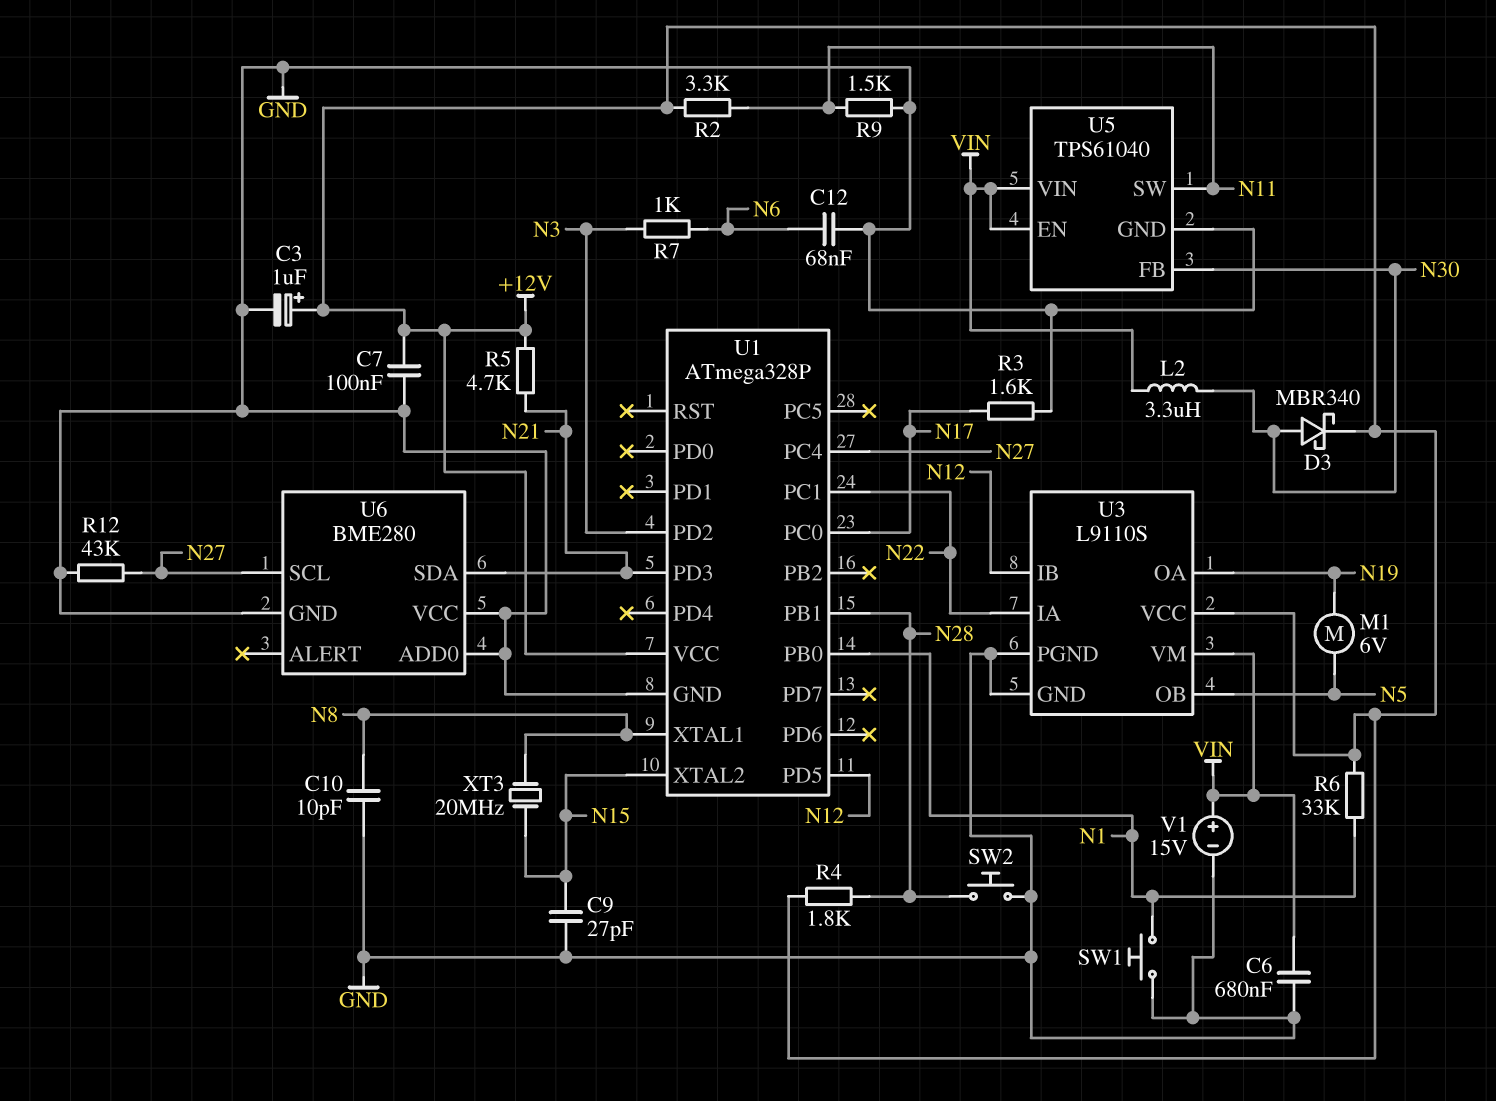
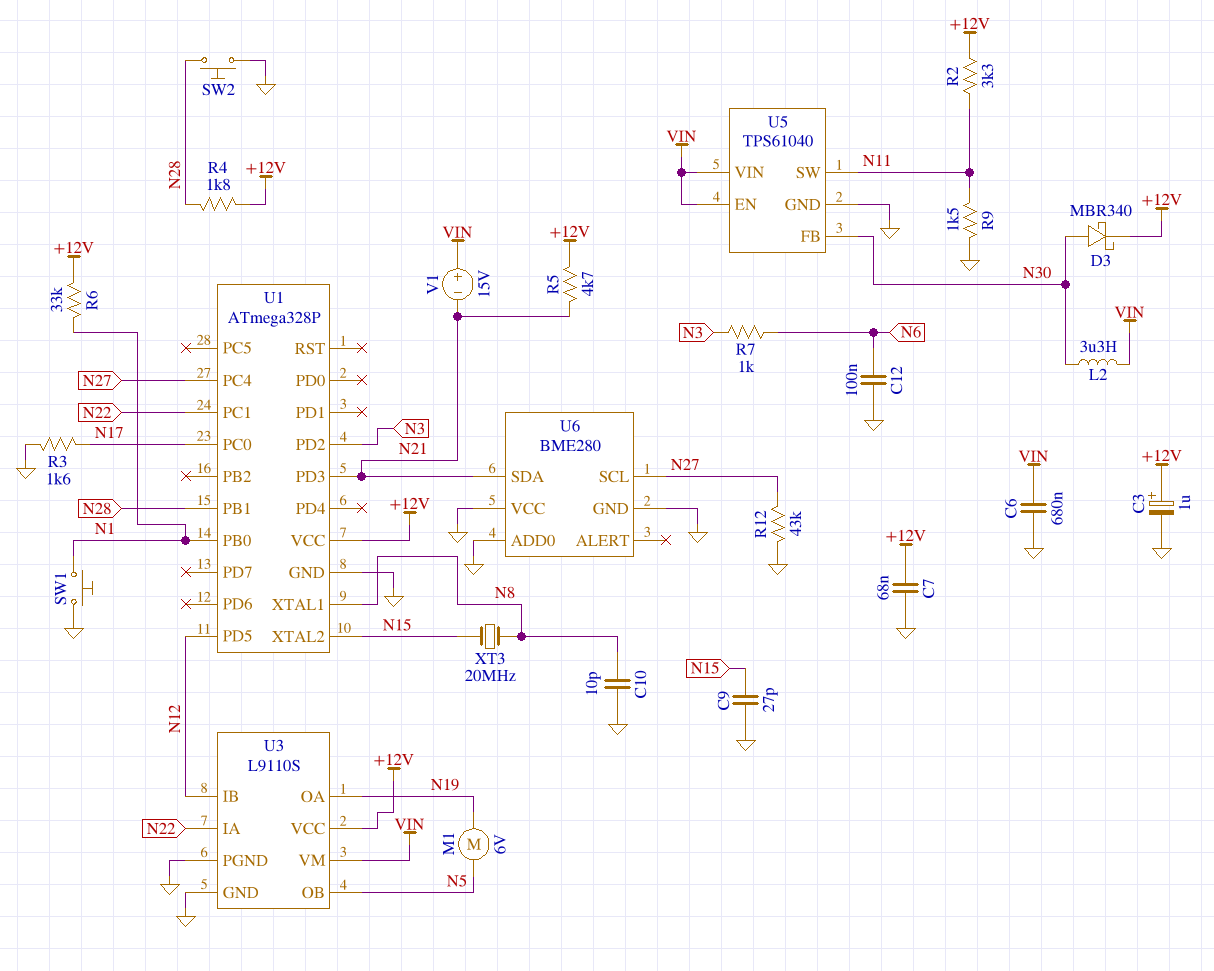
C7: 100nF (+12V, GND) -> 68nF (+12V, GND)
C12: 68nF (GND, N6) -> 100nF (GND, N6)
V1: 15V (plus VIN, minus GND) -> 15V (plus VIN, minus N21)

